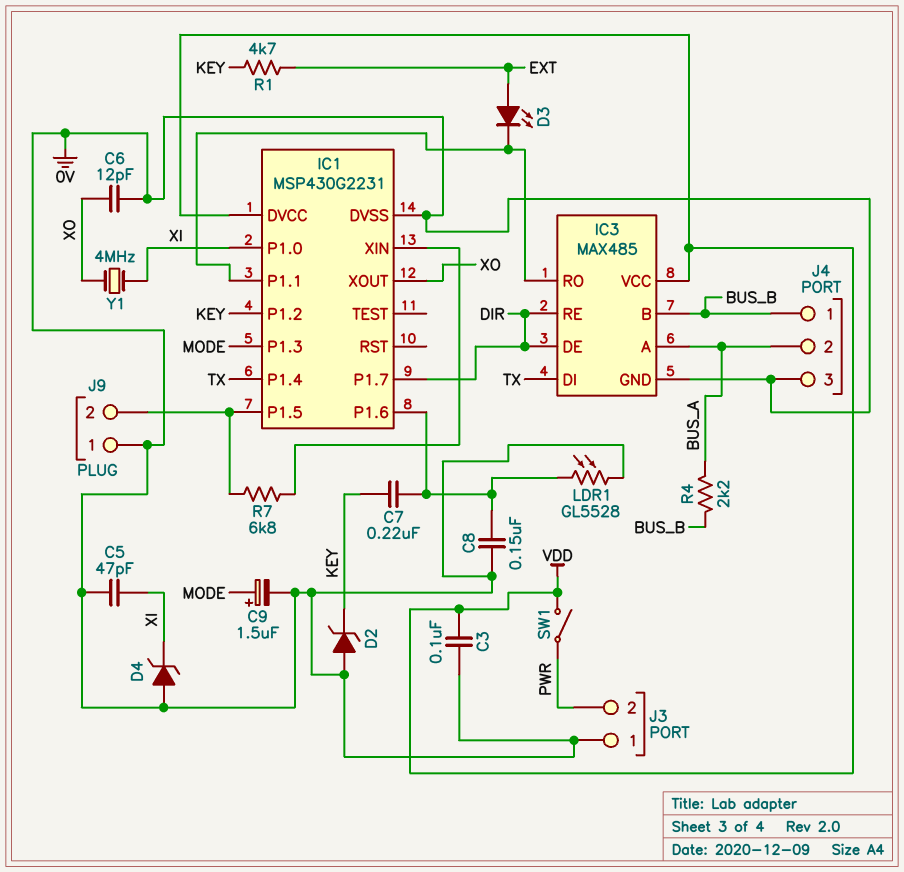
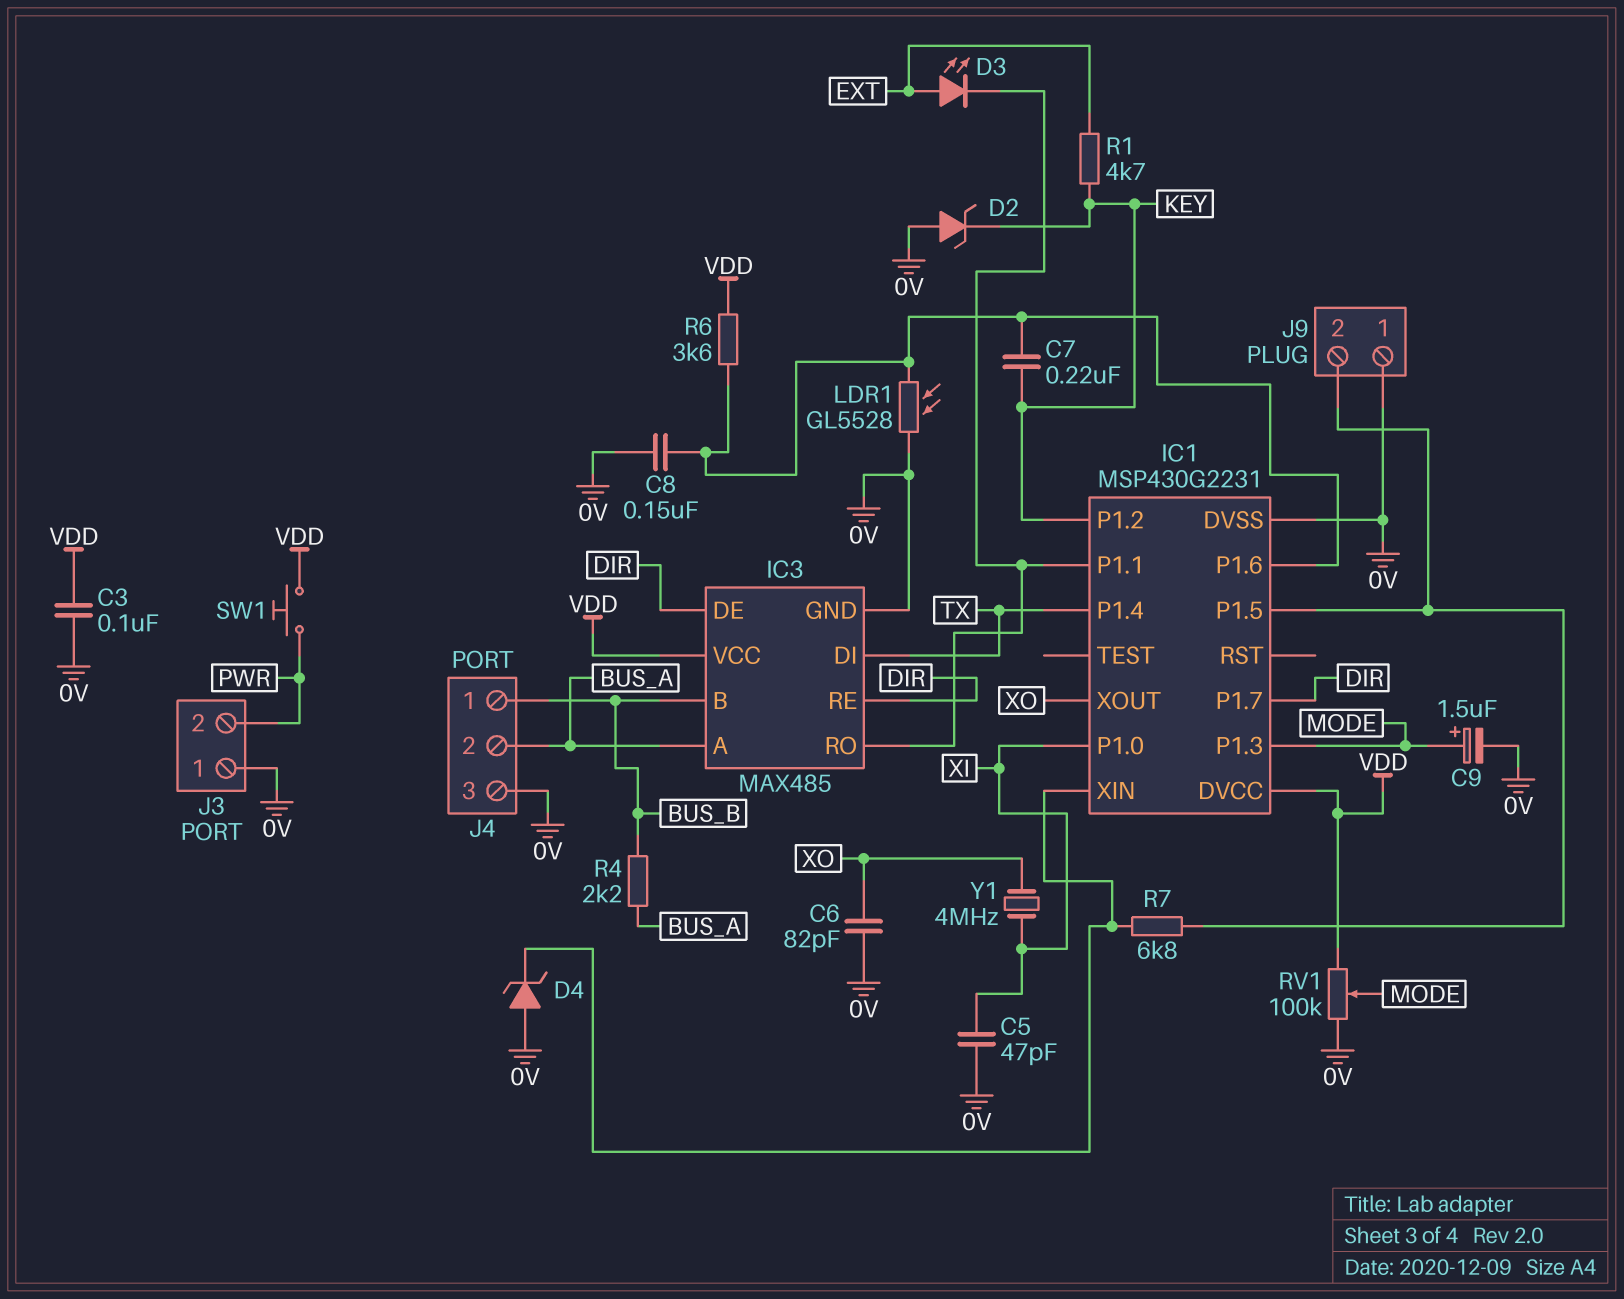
C6: 12pF (0V, XO) -> 82pF (0V, XO)
D4: zener (A 0V, K XI) -> zener (A 0V, K IC1/XIN)
R6: none -> 3.6k (IC1/P1.6, VDD)
RV1: none -> 100k (0V, VDD, wiper MODE)
SW1: switch (PWR, VDD) -> button (PWR, VDD)

